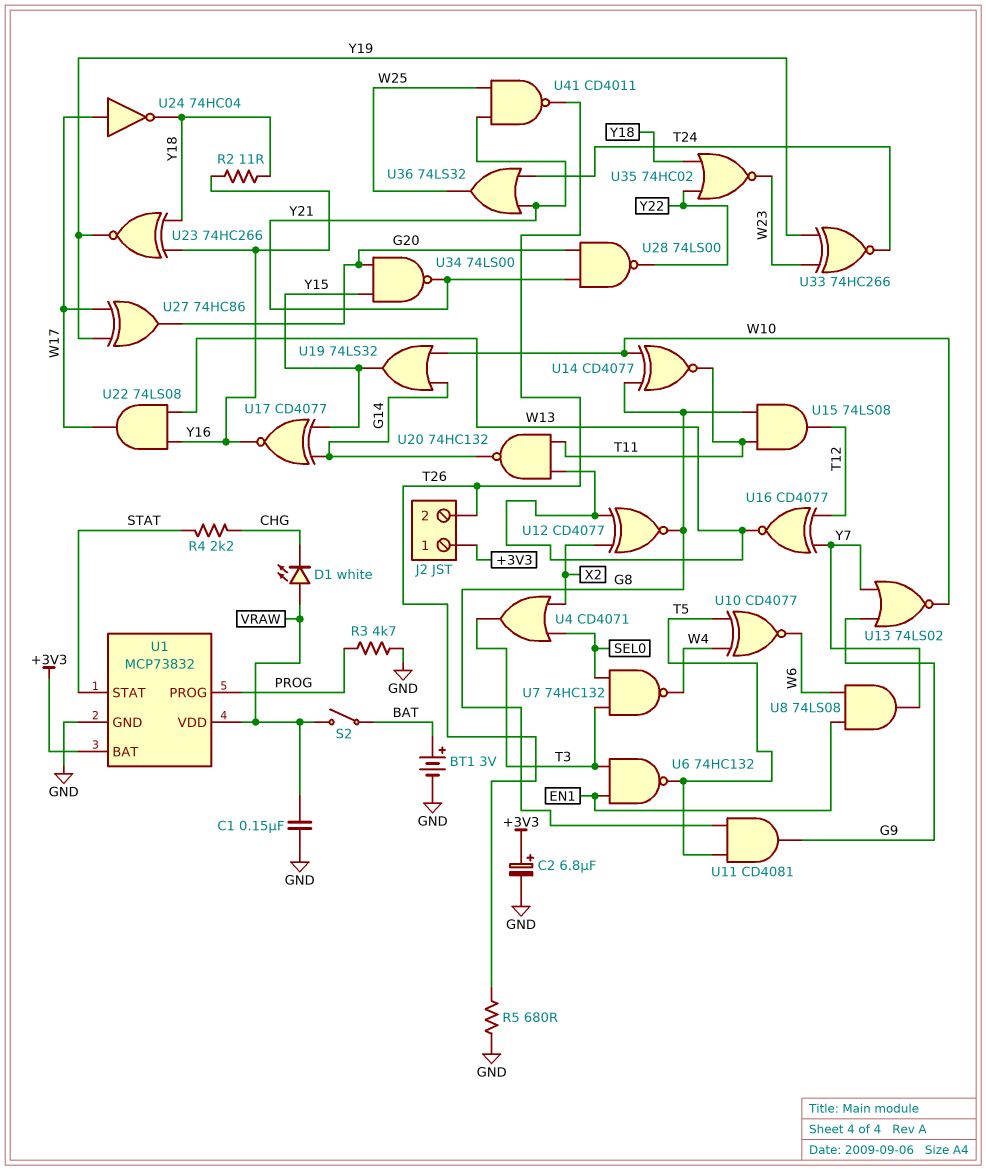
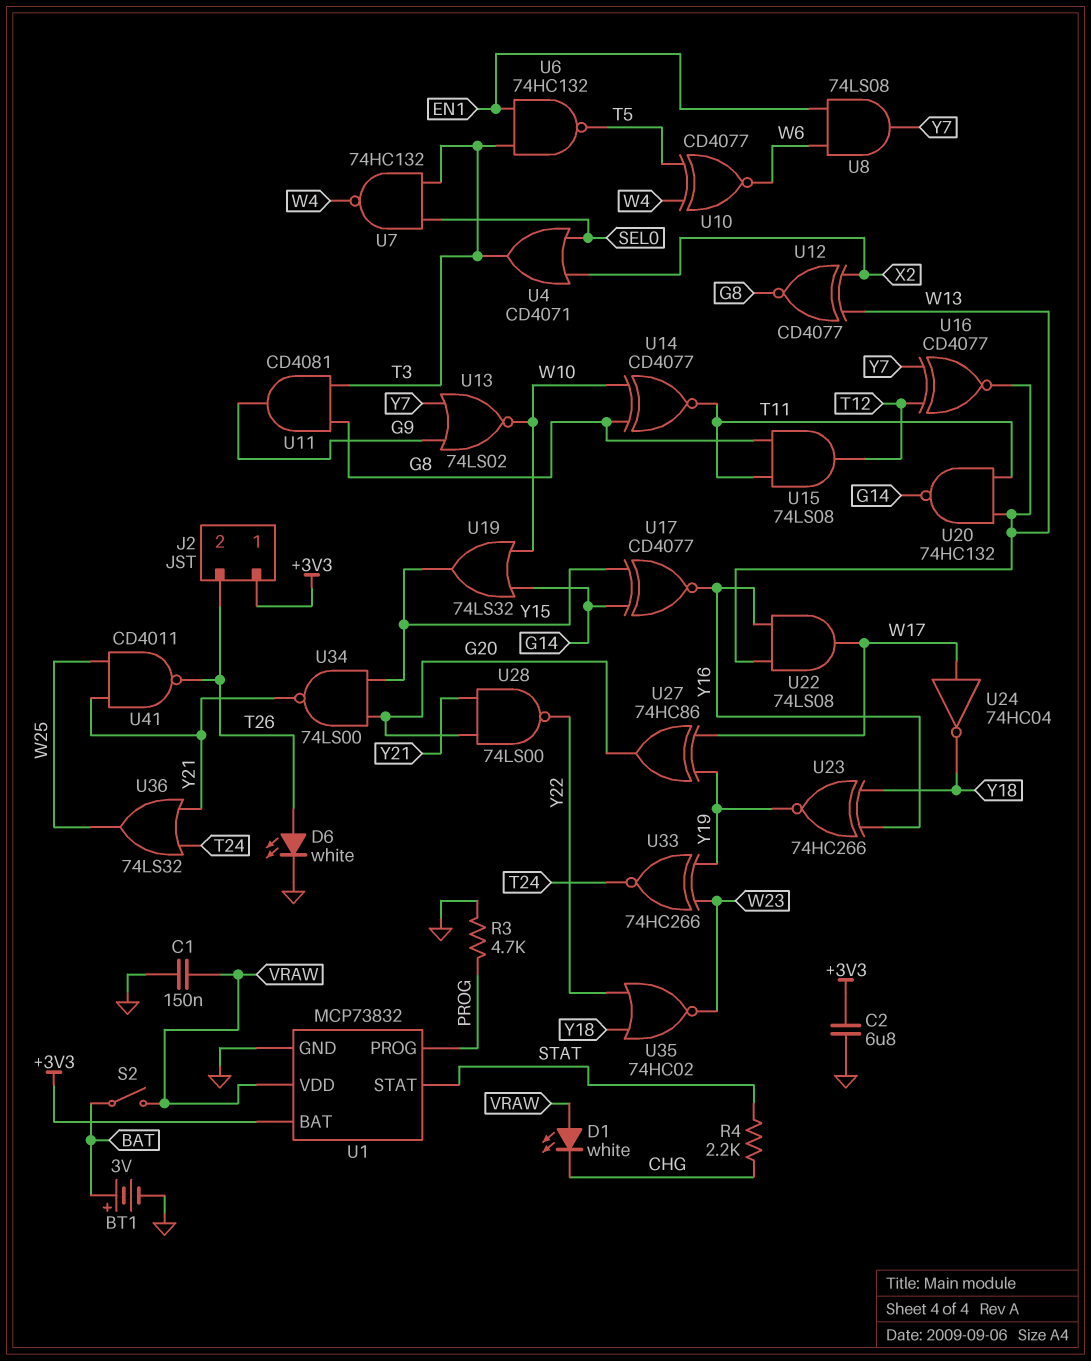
C2: 6.8uF (plus +3V3, minus GND) -> 6.8uF (+3V3, GND)
D6: none -> LED white (A T26, K GND)
R2: 11 (Y16, Y18) -> none
R5: 680 (GND, T26) -> none
U11: AND CD4081 (in G8, in T5, out G9) -> AND CD4081 (in G8, in T3, out G9)

